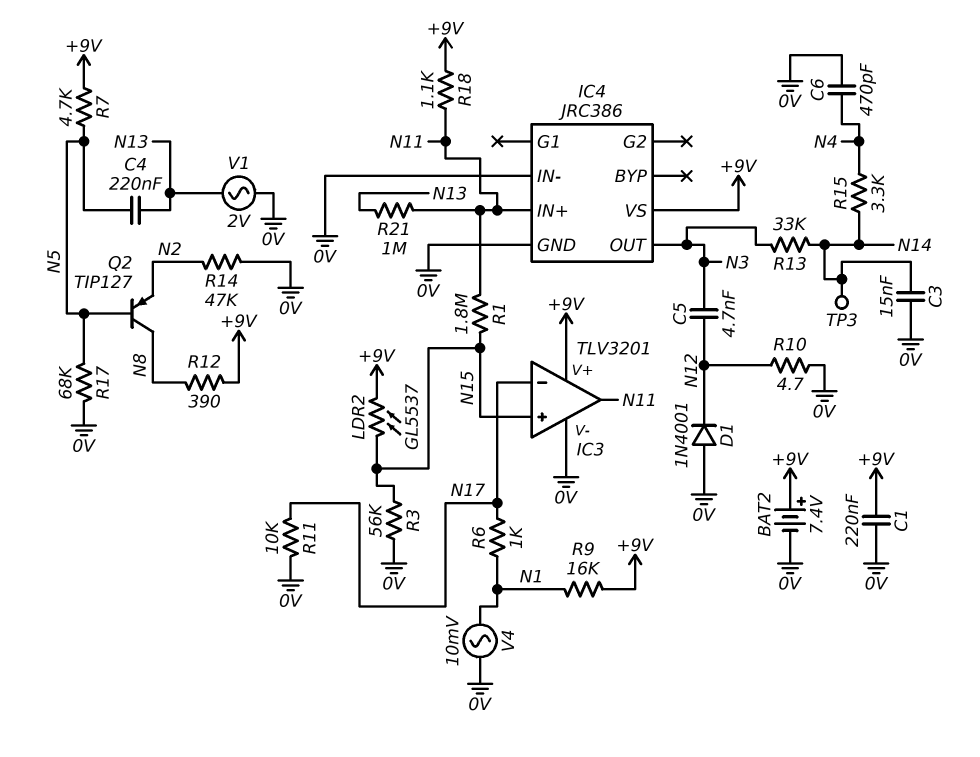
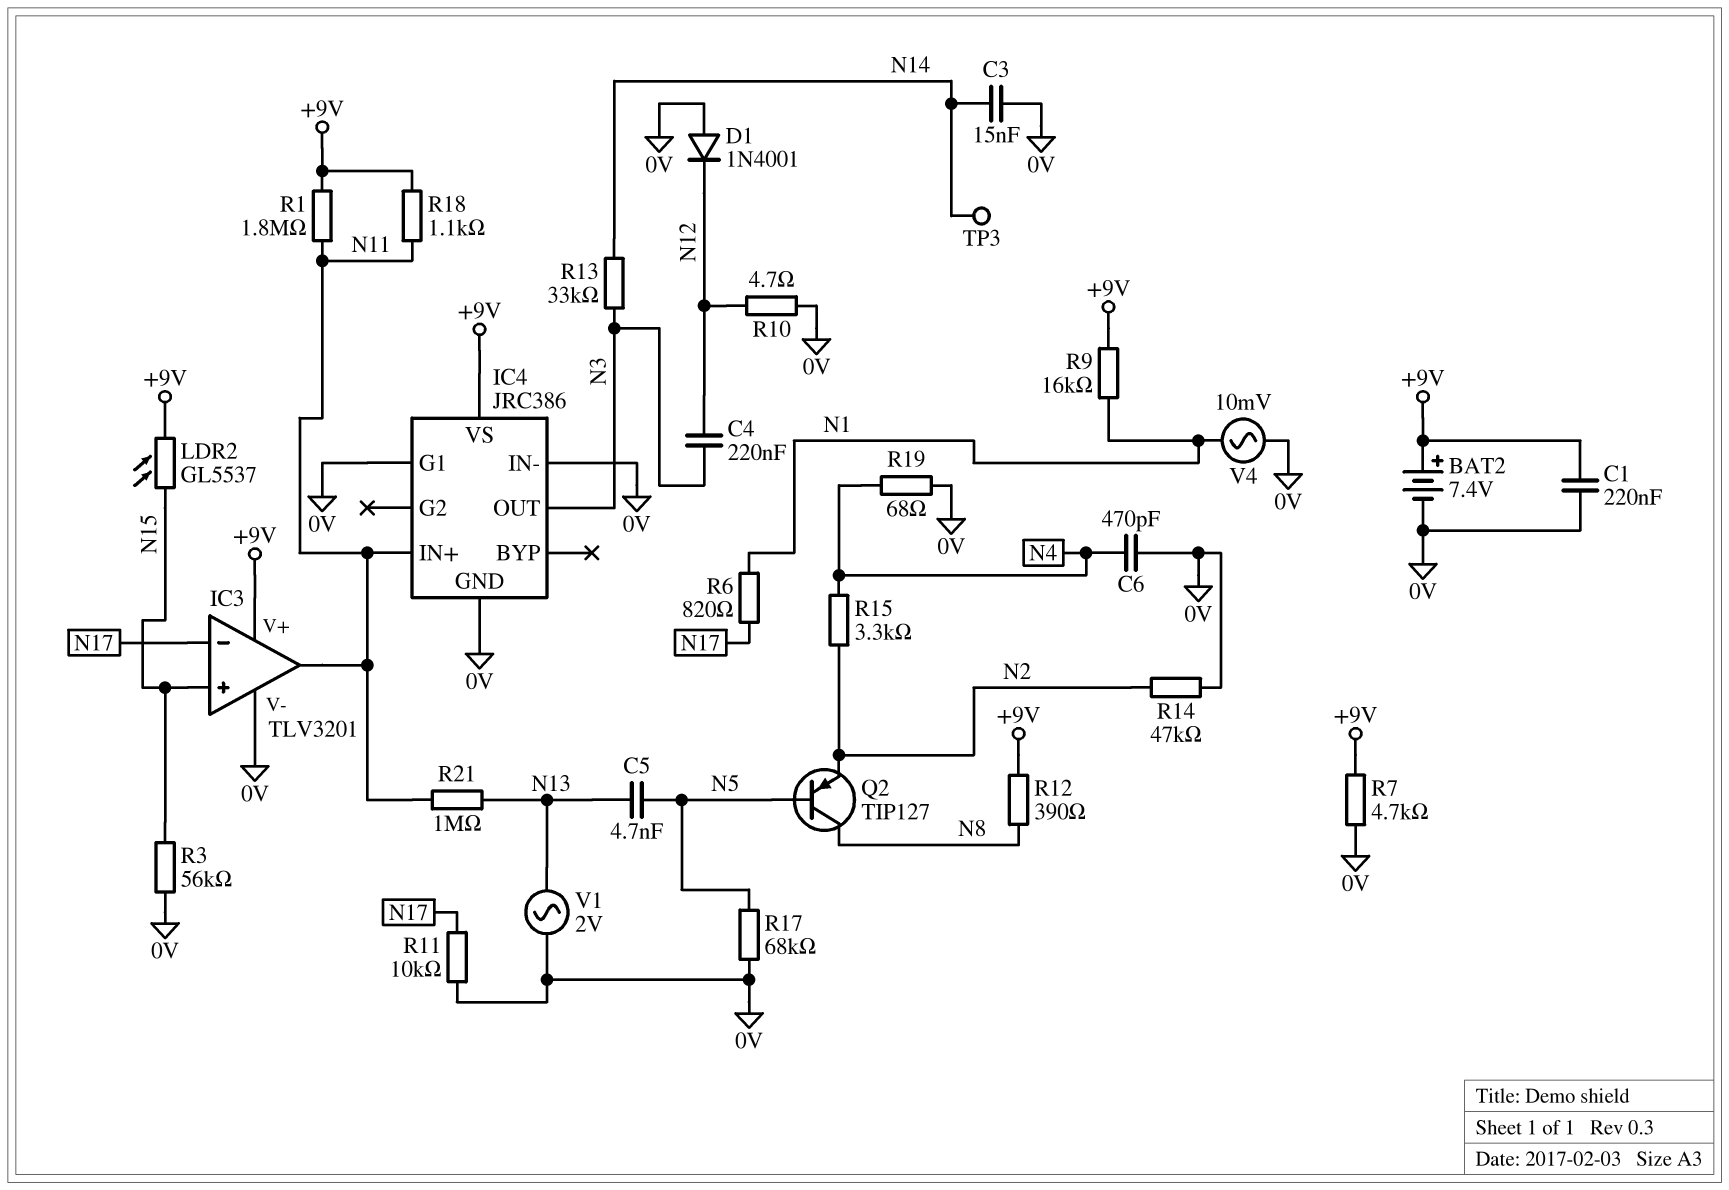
C4: 220nF (N5, N13) -> 220nF (N3, N12)
C5: 4.7nF (N3, N12) -> 4.7nF (N5, N13)
IC4 pin G1: none -> 0V
R1: 1.8M (N11, N15) -> 1.8M (+9V, N11)
R6: 1k (N1, N17) -> 820 (N1, N17)
R7: 4.7k (+9V, N5) -> 4.7k (+9V, 0V)
R15: 3.3k (N4, N14) -> 3.3k (N2, N4)
R19: none -> 68 (0V, N4)

